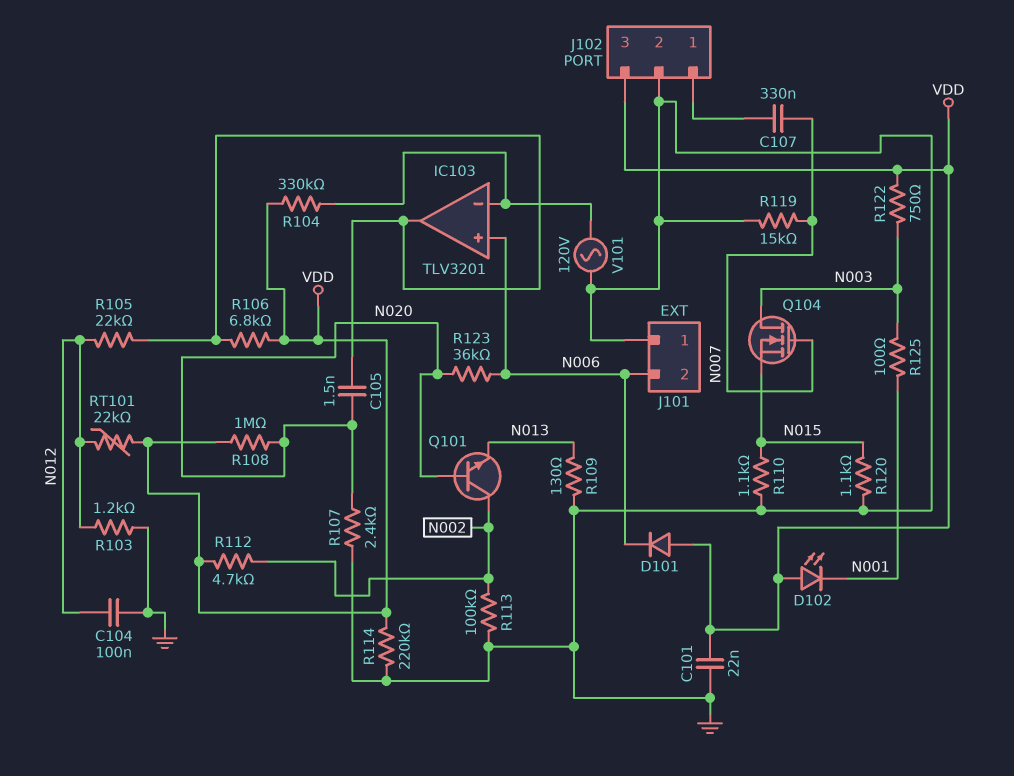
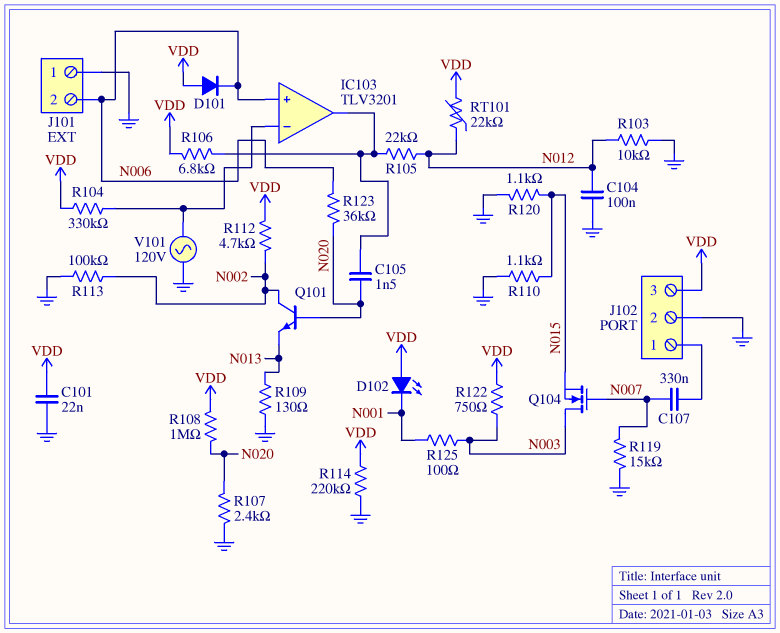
R103: 1.2k (GND, N012) -> 10k (GND, N012)

